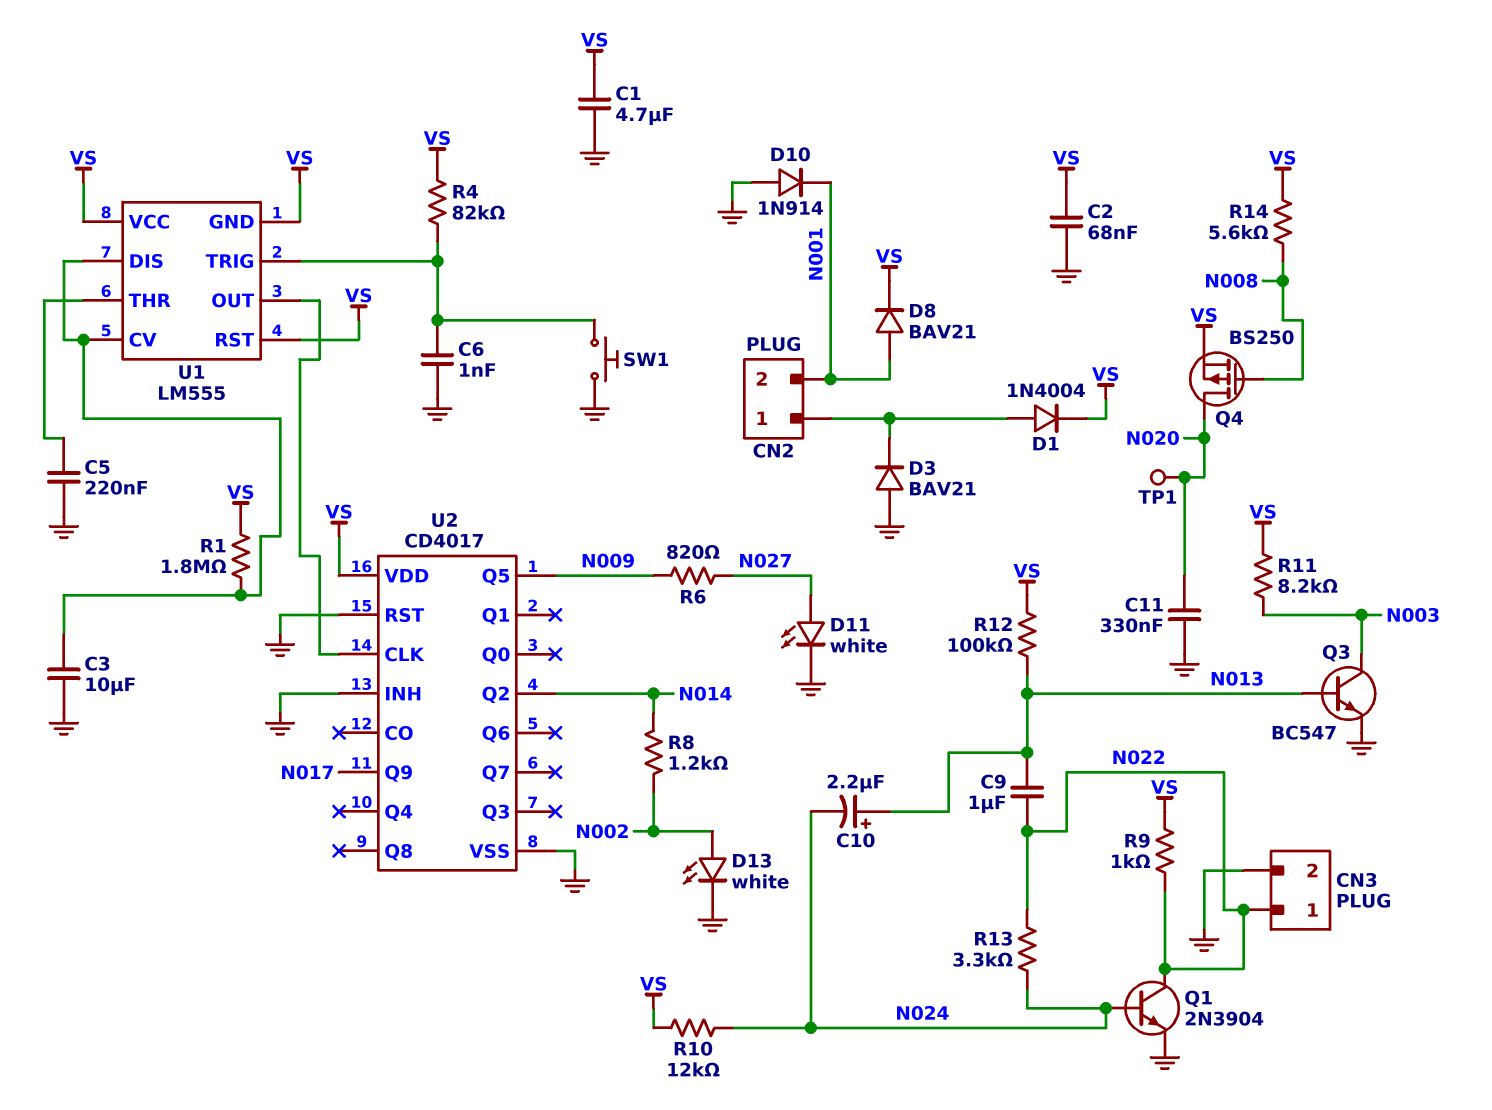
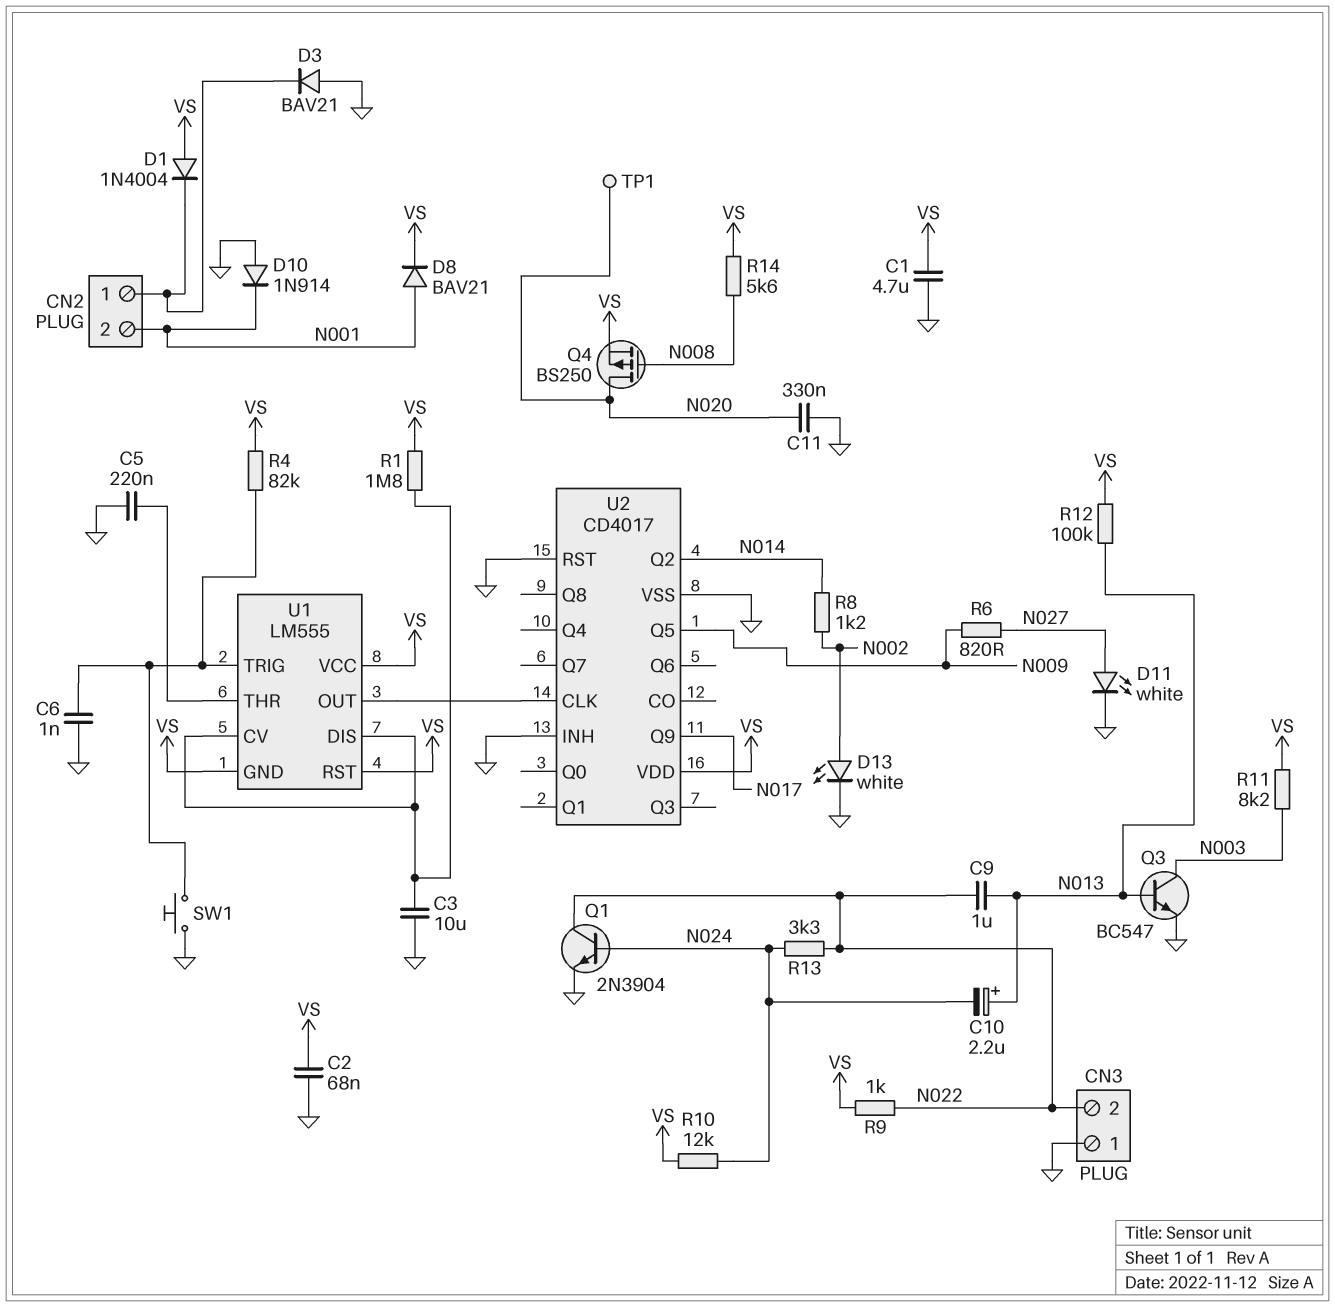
CN3 pin 1: N022 -> GND
CN3 pin 2: GND -> N022
D1: diode 1N4004 (A CN2/1, K VS) -> diode 1N4004 (A VS, K CN2/1)

